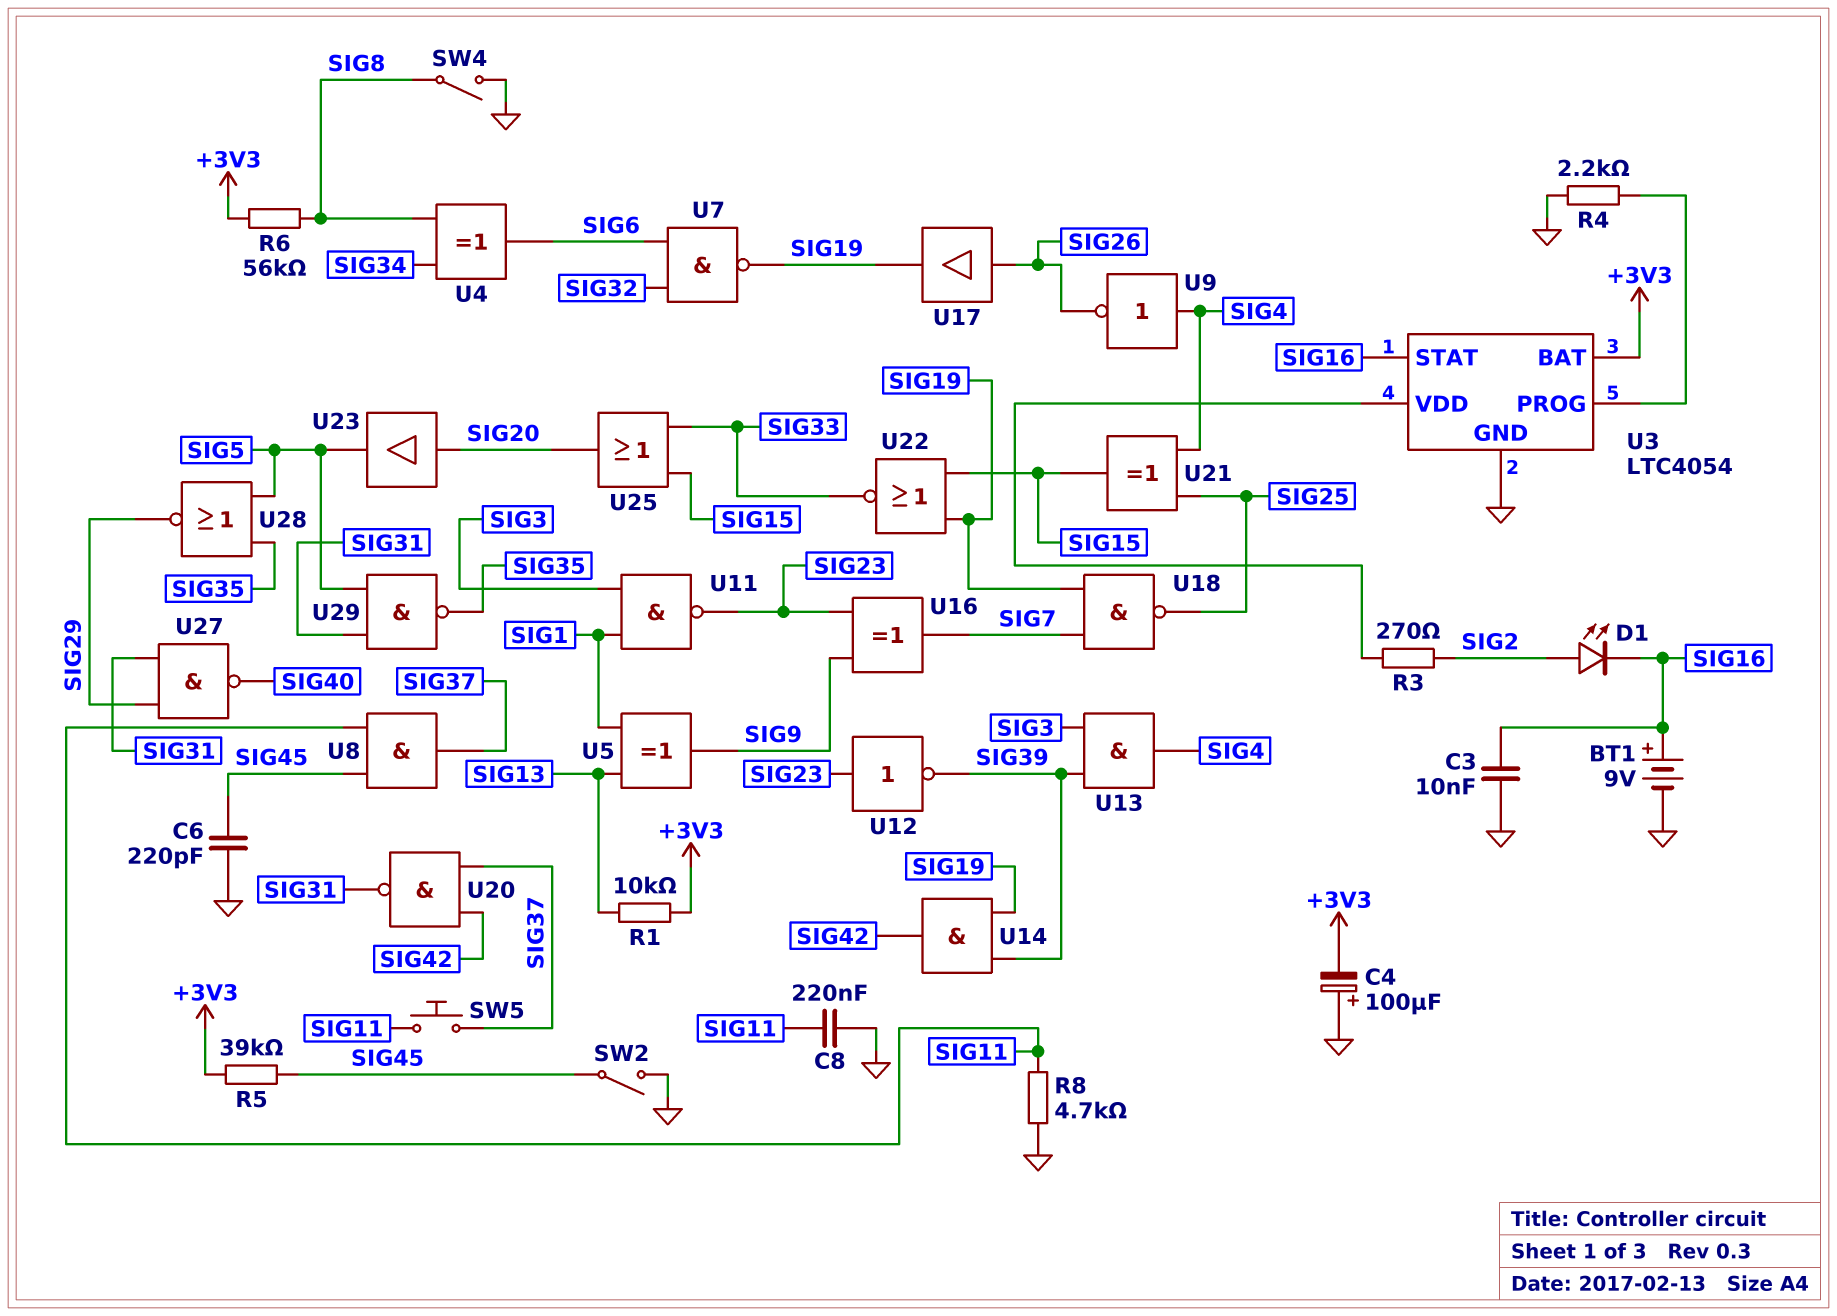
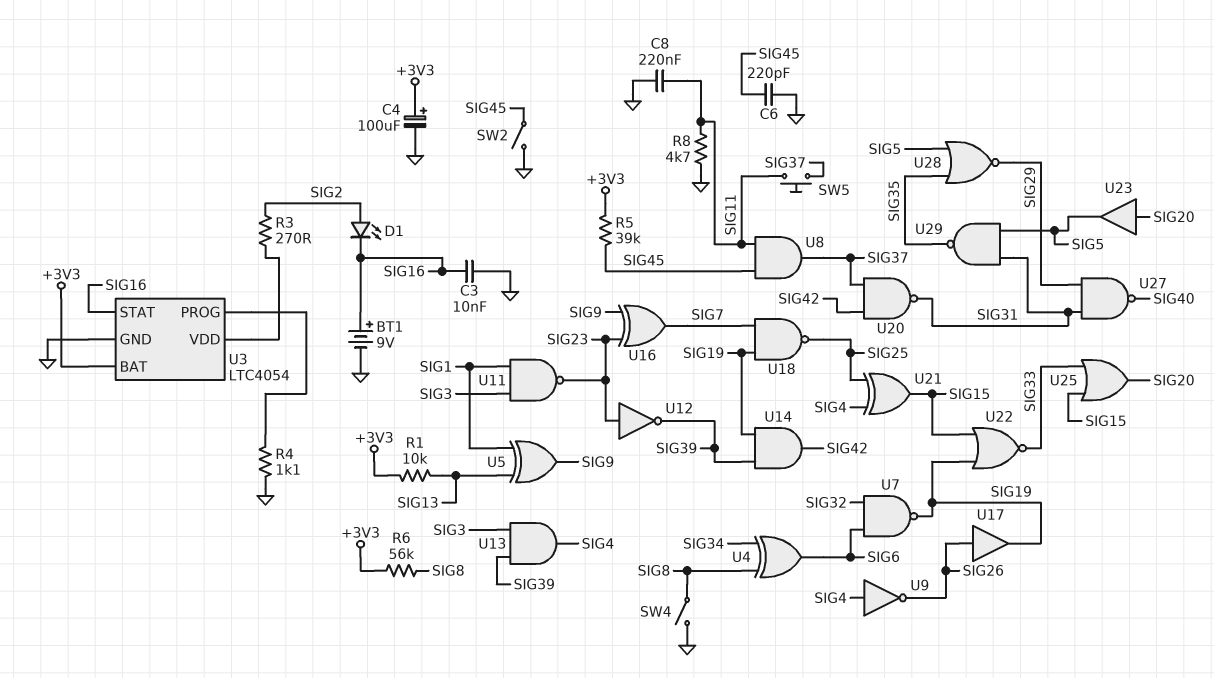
C4: 100uF (plus GND, minus +3V3) -> 100uF (plus +3V3, minus GND)
R4: 2.2k (GND, U3/PROG) -> 1.1k (GND, U3/PROG)

